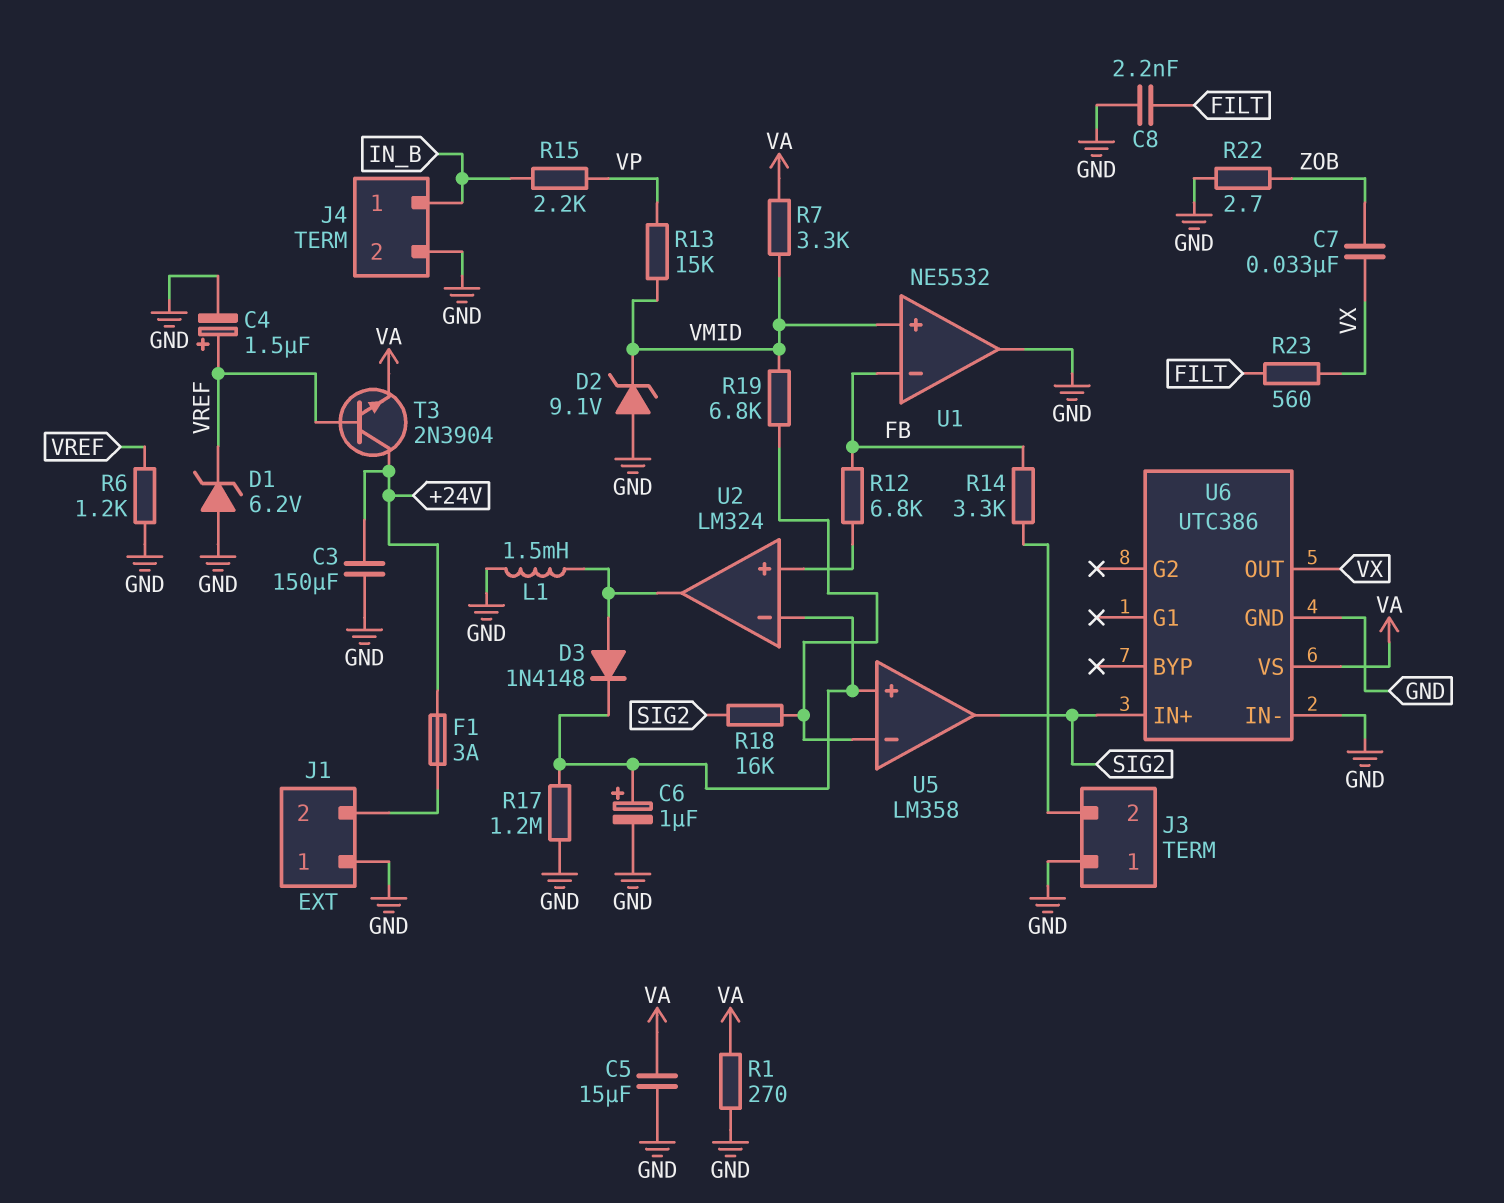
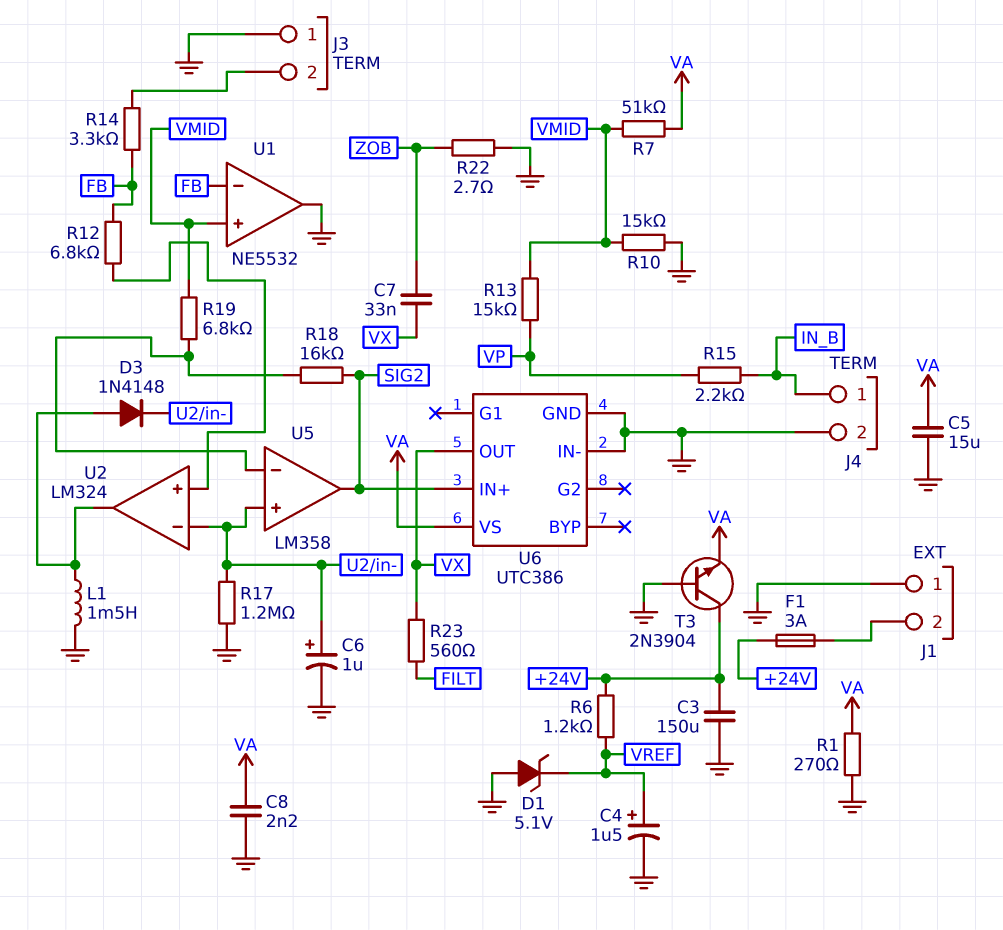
C8: 2.2nF (FILT, GND) -> 2.2nF (GND, VA)
D1: zener 6.2V (A GND, K VREF) -> zener 5.1V (A GND, K VREF)
D2: zener 9.1V (A GND, K VMID) -> none
R6: 1.2k (GND, VREF) -> 1.2k (+24V, VREF)
R7: 3.3k (VA, VMID) -> 51k (VA, VMID)
R10: none -> 15k (GND, VMID)
T3: NPN 2N3904 (B VREF, C +24V, E VA) -> NPN 2N3904 (B GND, C +24V, E VA)

